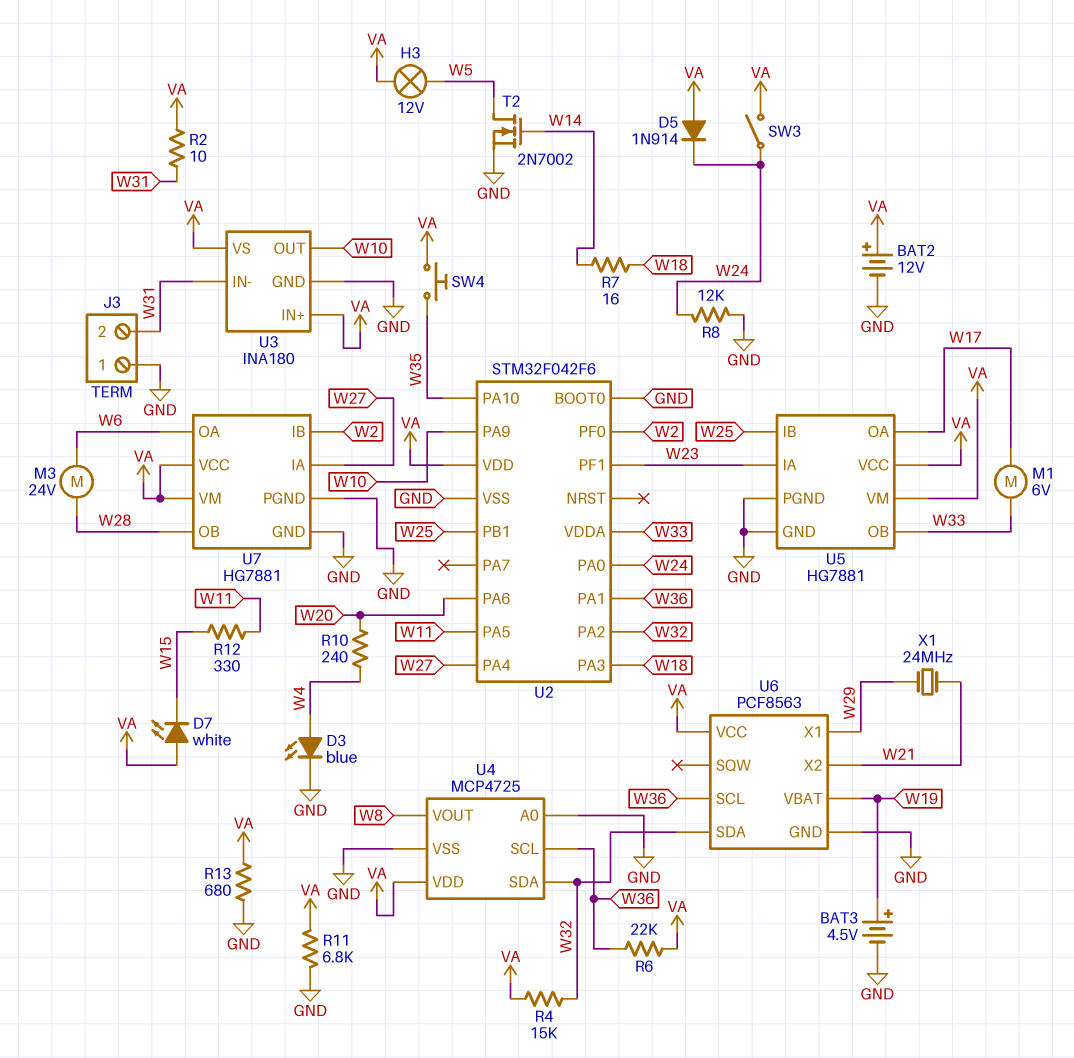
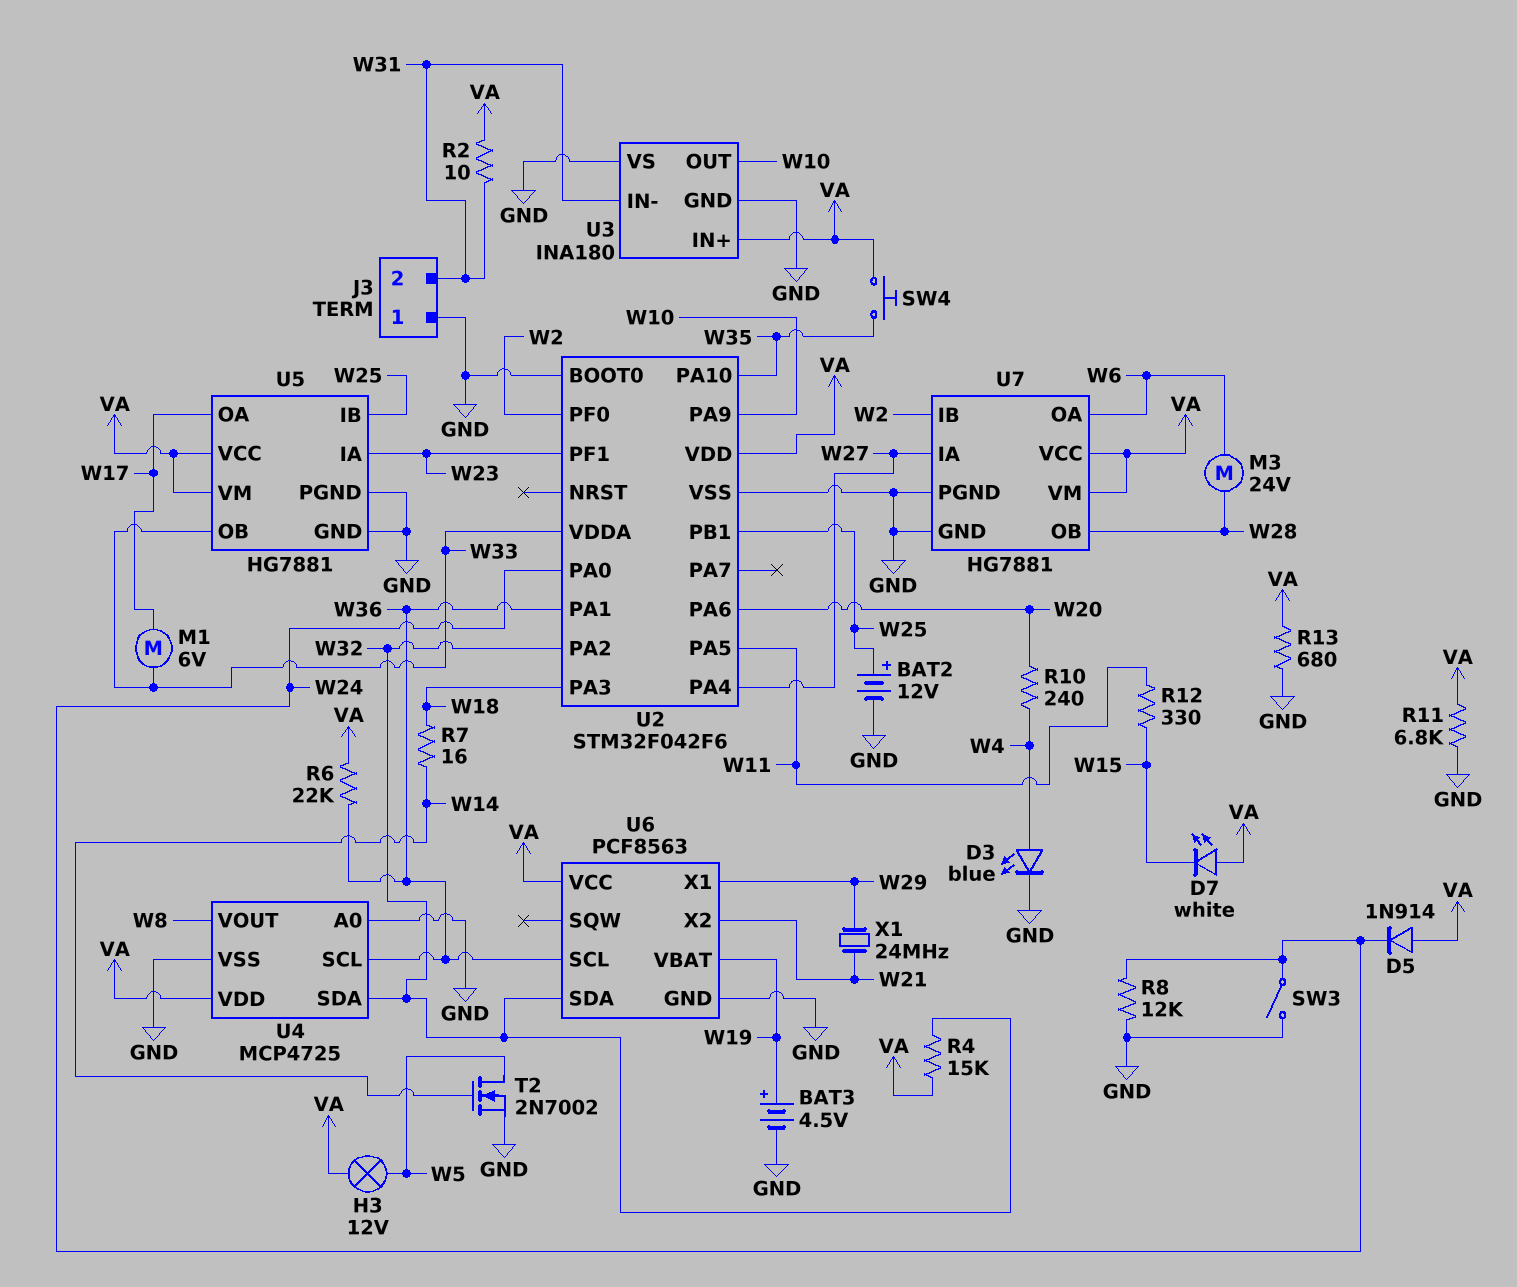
BAT2: 12V (plus VA, minus GND) -> 12V (plus W25, minus GND)
SW3: switch (VA, W24) -> switch (GND, W24)
U3 pin VS: VA -> GND

